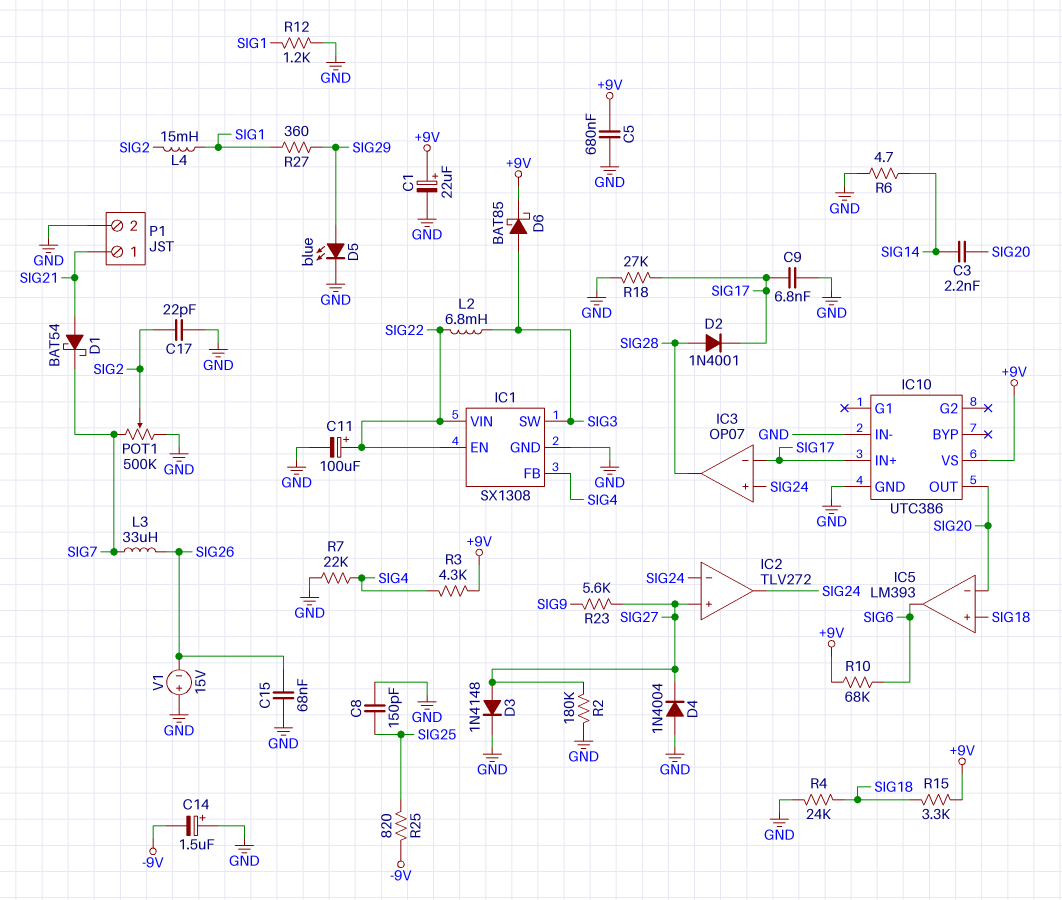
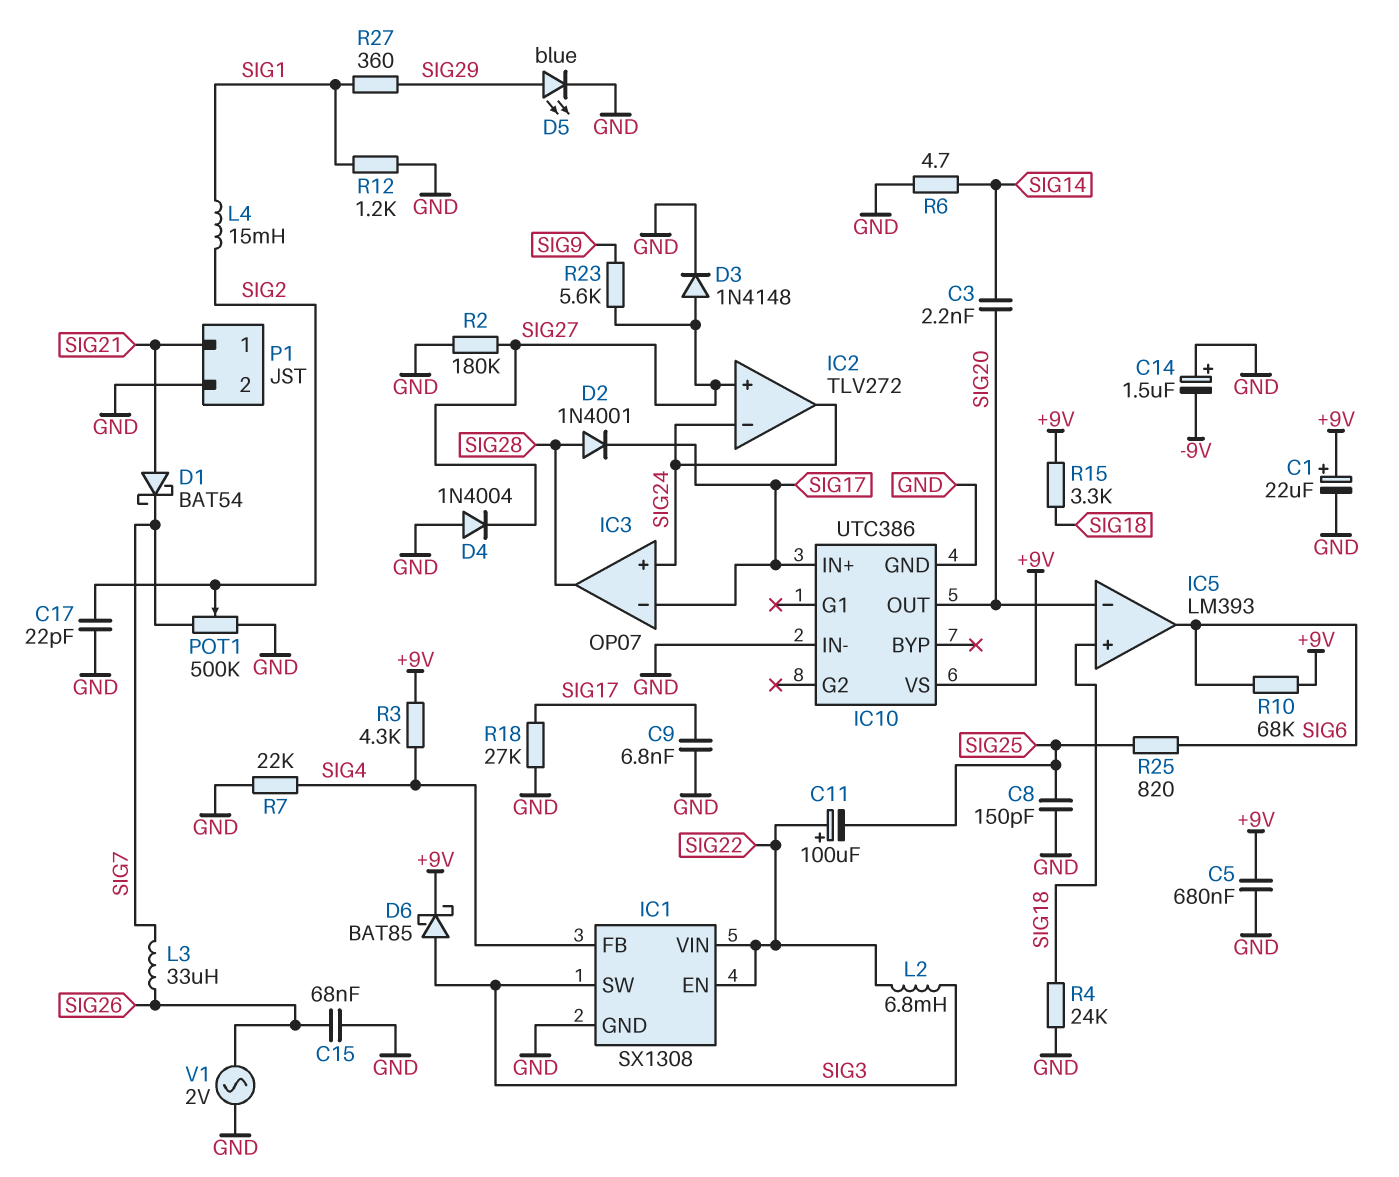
C11: 100uF (plus SIG22, minus GND) -> 100uF (plus SIG22, minus SIG25)
R25: 820 (-9V, SIG25) -> 820 (SIG6, SIG25)
V1: 15V (plus GND, minus SIG26) -> AC 2V (GND, SIG26)

